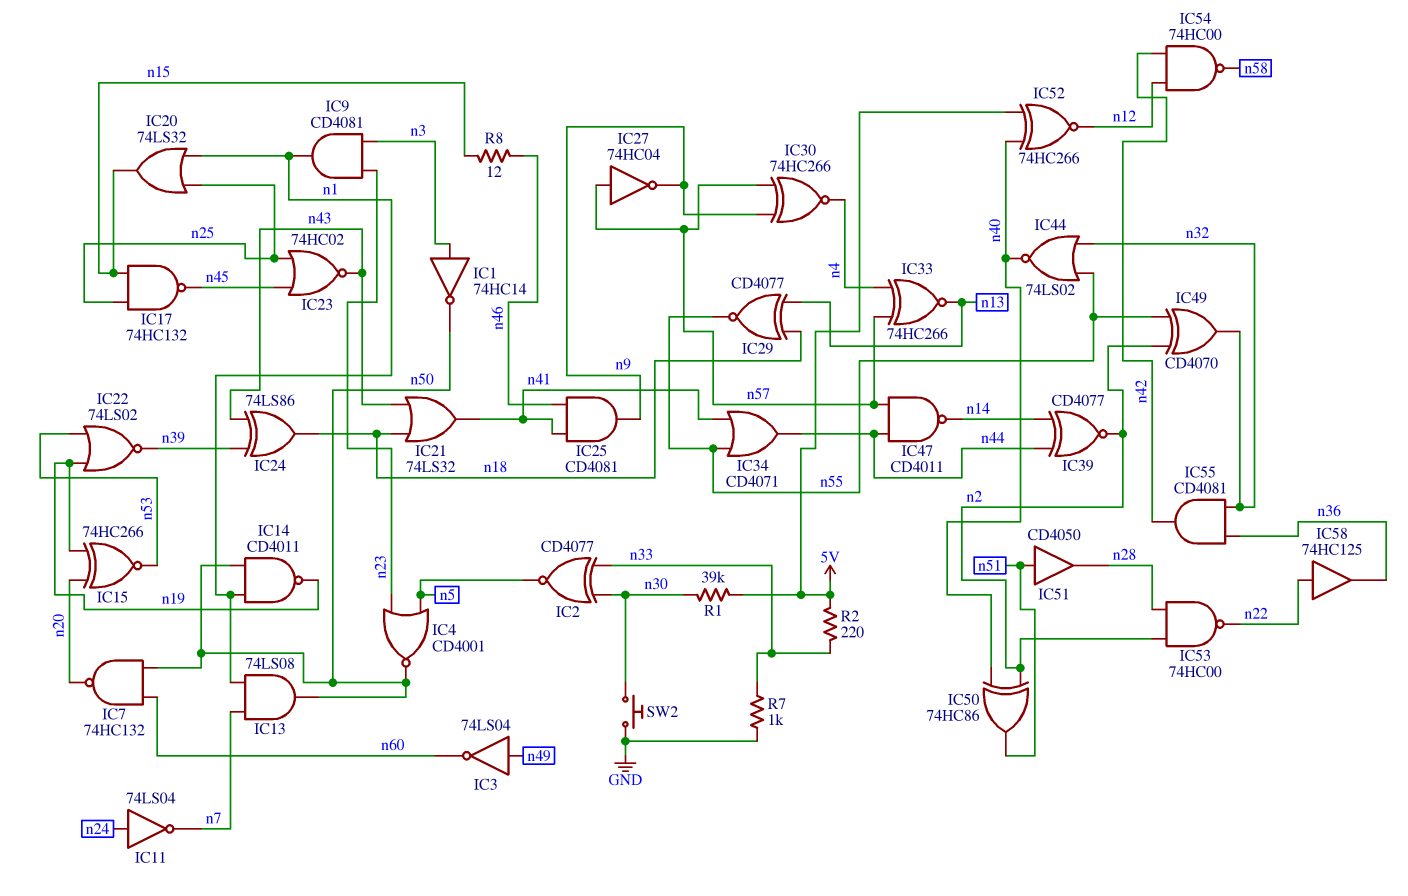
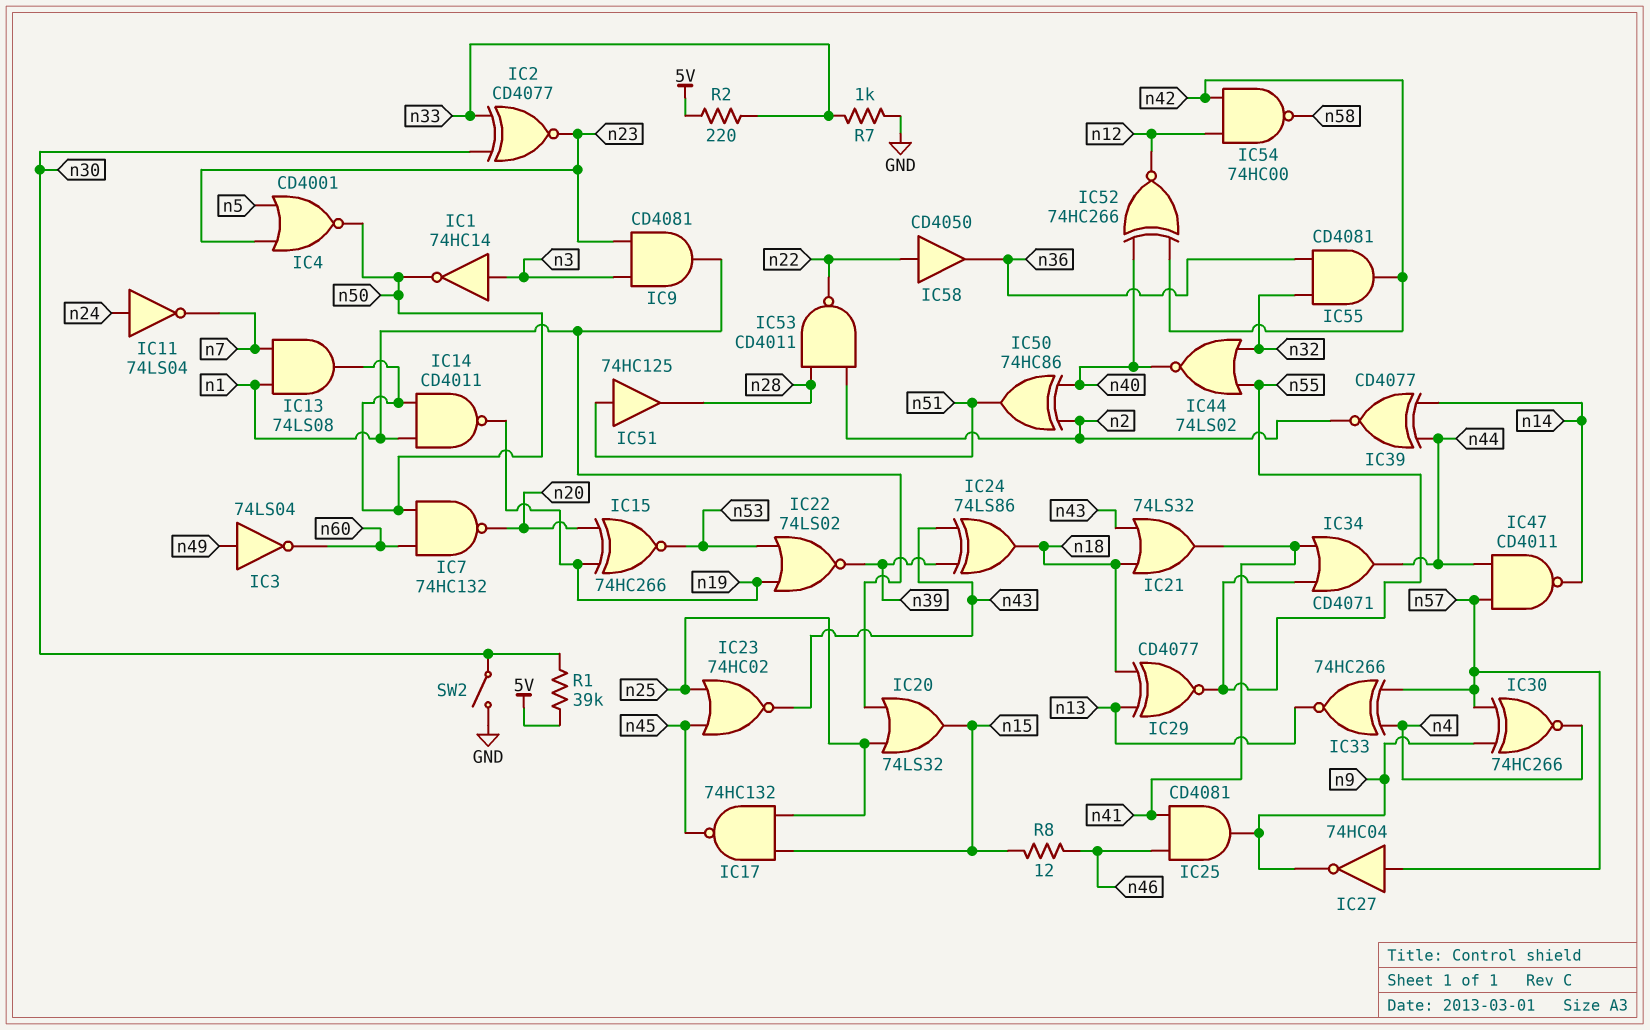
IC2: XNOR CD4077 (in n30, in n33, out n5) -> XNOR CD4077 (in n30, in n33, out n23)
IC49: XOR CD4070 (in n2, in n55, out n32) -> none
IC51: buffer CD4050 (in n51, out n28) -> buffer 74HC125 (in n51, out n28)
IC52: XNOR 74HC266 (in 5V, in n40, out n12) -> XNOR 74HC266 (in n40, in n42, out n12)
IC53: NAND 74HC00 (in n2, in n28, out n22) -> NAND CD4011 (in n2, in n28, out n22)
IC58: buffer 74HC125 (in n22, out n36) -> buffer CD4050 (in n22, out n36)
SW2: button (GND, n30) -> switch (GND, n30)

